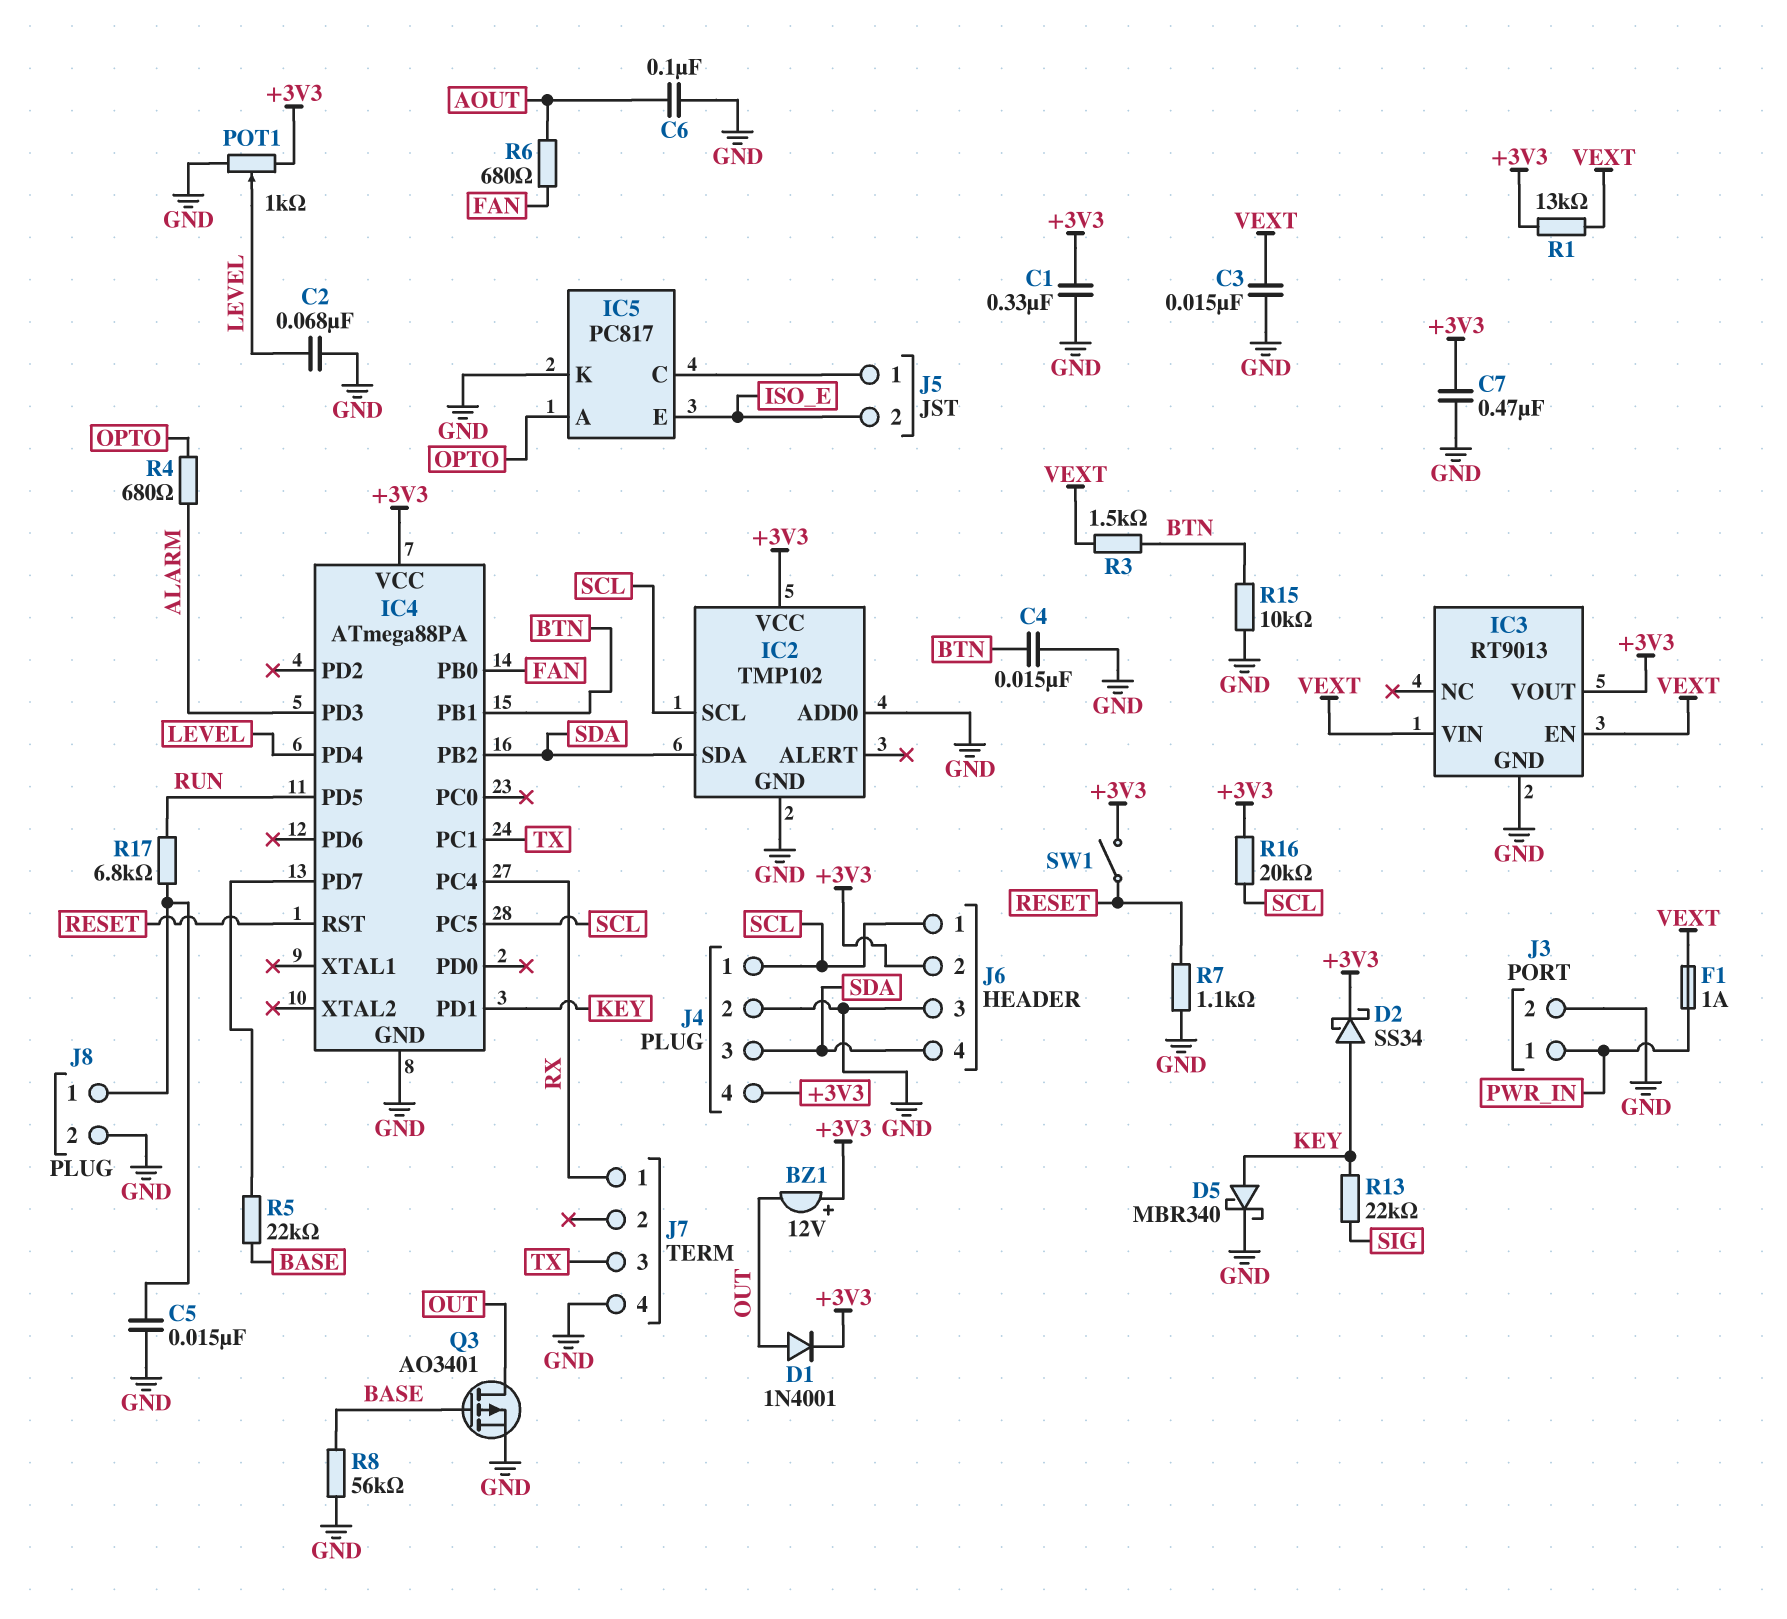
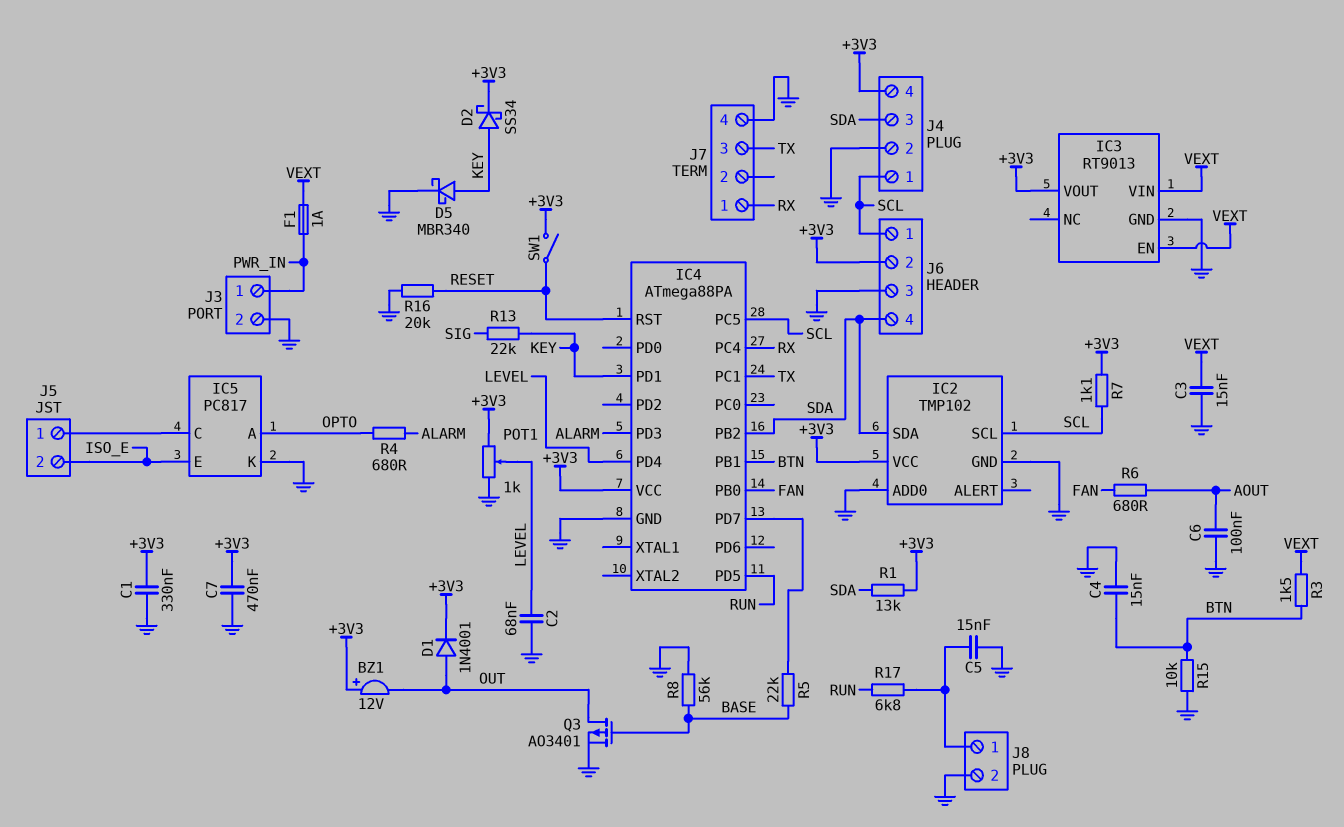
R1: 13k (+3V3, VEXT) -> 13k (+3V3, SDA)
R7: 1.1k (GND, RESET) -> 1.1k (+3V3, SCL)
R16: 20k (+3V3, SCL) -> 20k (GND, RESET)

